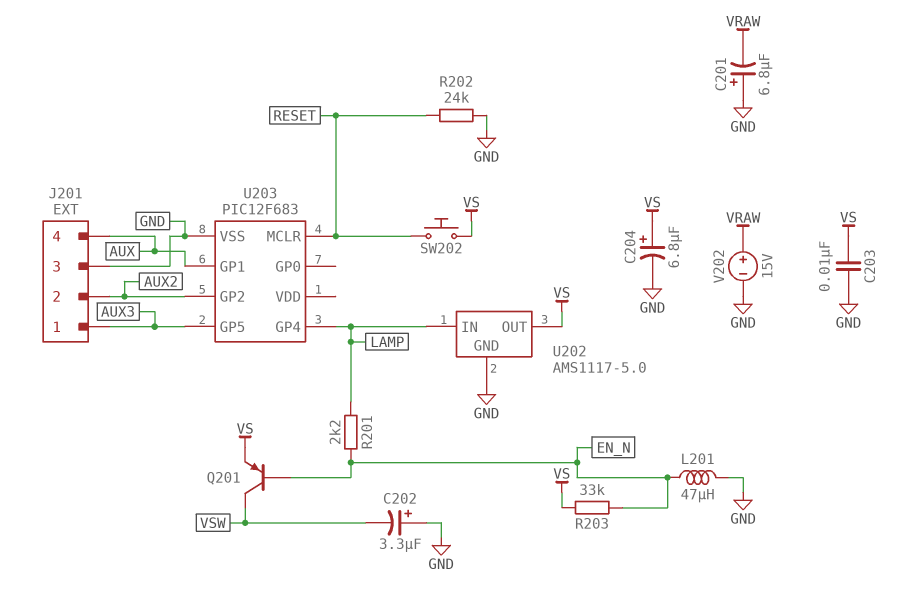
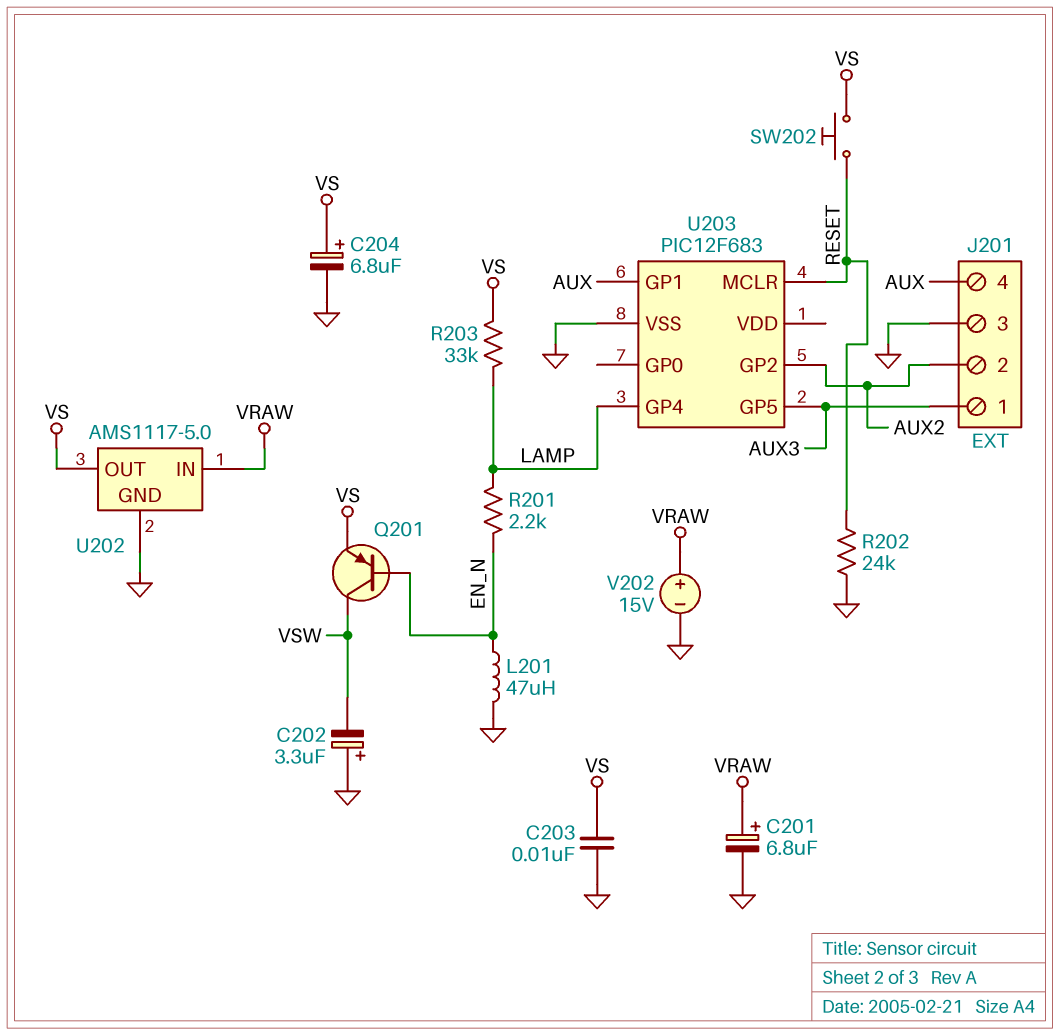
C201: 6.8uF (plus GND, minus VRAW) -> 6.8uF (plus VRAW, minus GND)
R203: 33k (EN_N, VS) -> 33k (LAMP, VS)
U202 pin IN: LAMP -> VRAW

